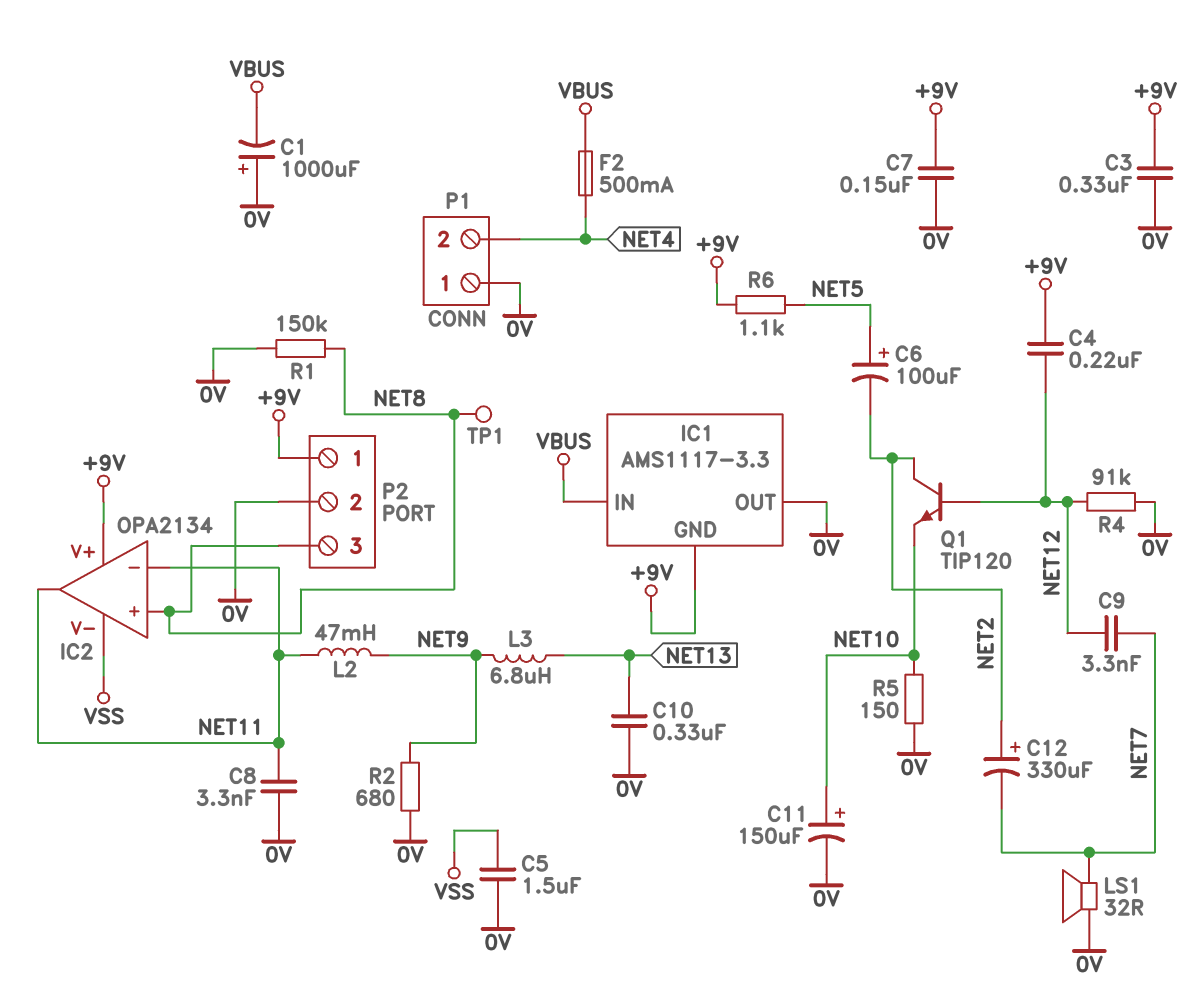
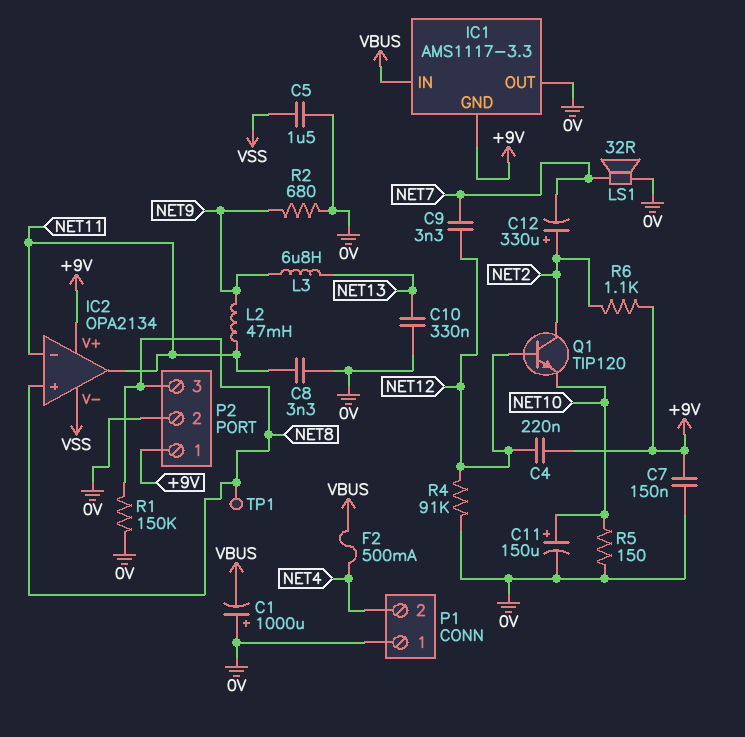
C3: 330nF (+9V, 0V) -> none
C6: 100uF (plus NET5, minus NET2) -> none
R6: 1.1k (+9V, NET5) -> 1.1k (+9V, NET2)

